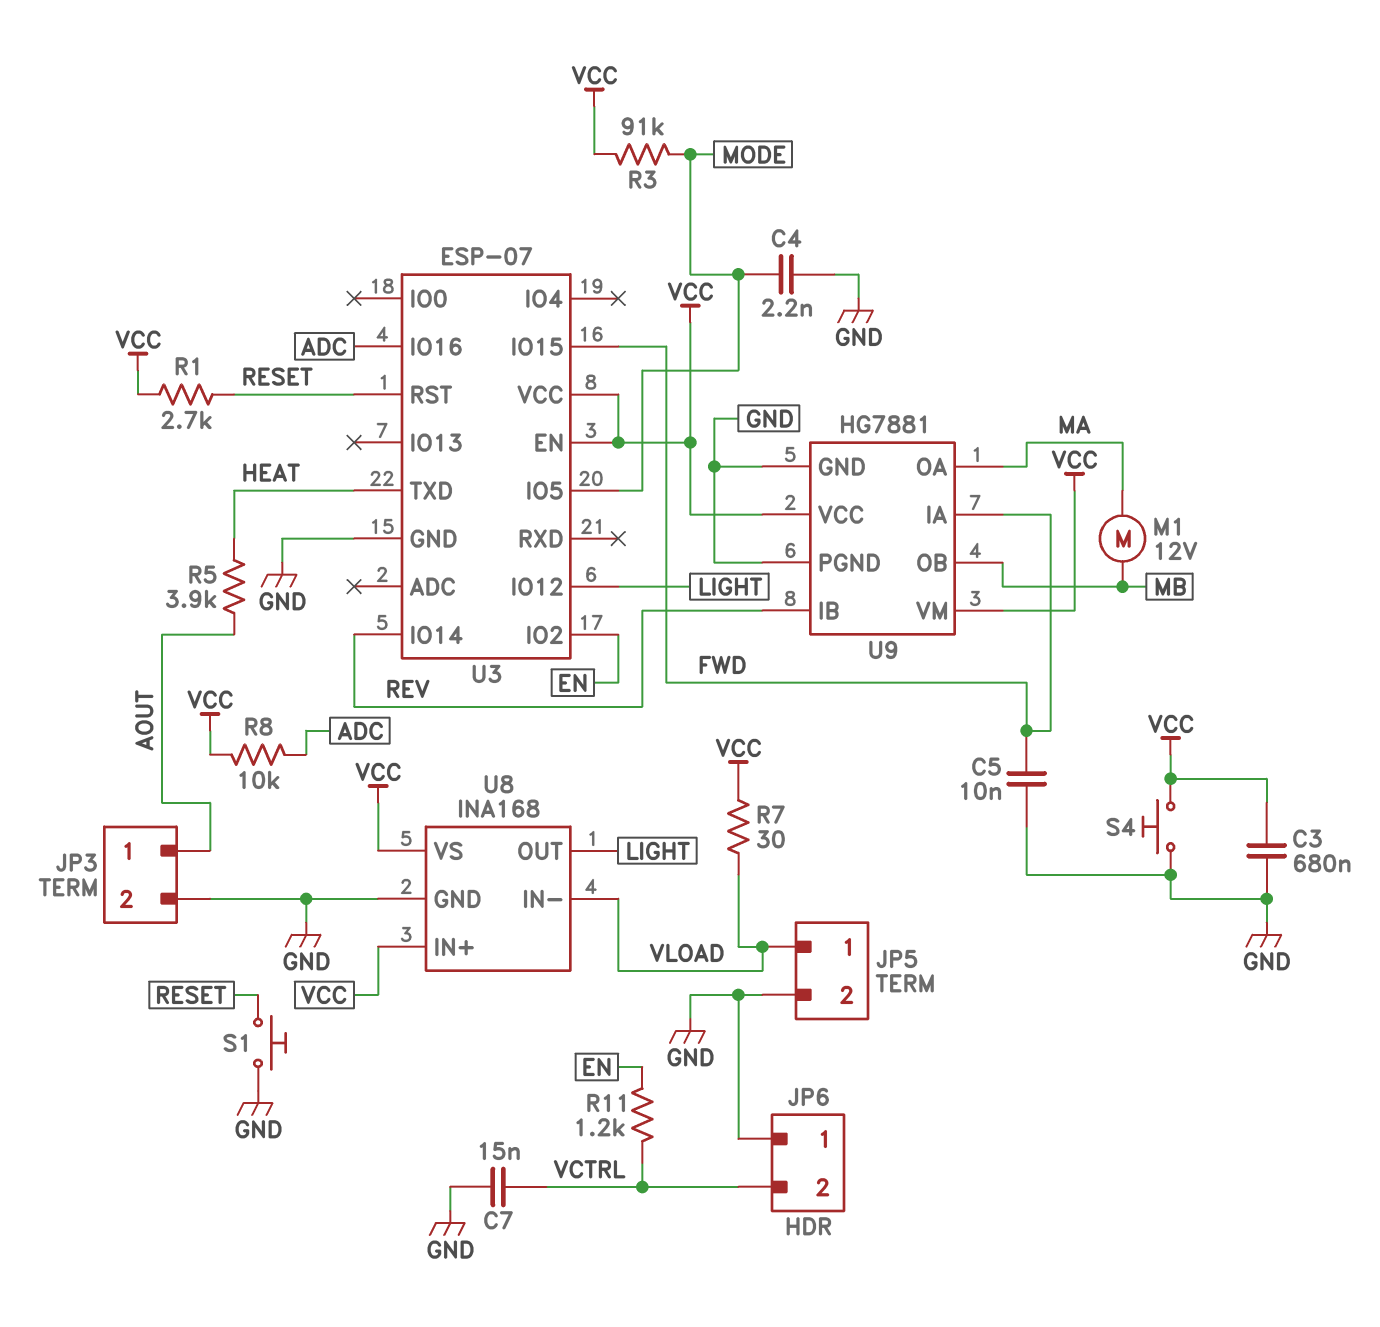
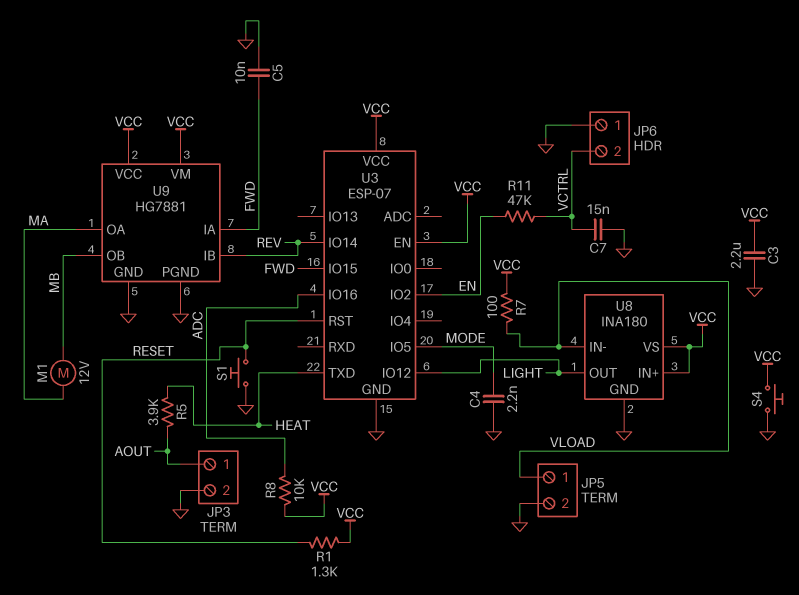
C3: 680nF (GND, VCC) -> 2.2uF (GND, VCC)
R1: 2.7k (RESET, VCC) -> 1.3k (RESET, VCC)
R3: 91k (MODE, VCC) -> none
R7: 30 (VCC, VLOAD) -> 100 (VCC, VLOAD)
R11: 1.2k (EN, VCTRL) -> 47k (EN, VCTRL)
U8: INA168 -> INA180

